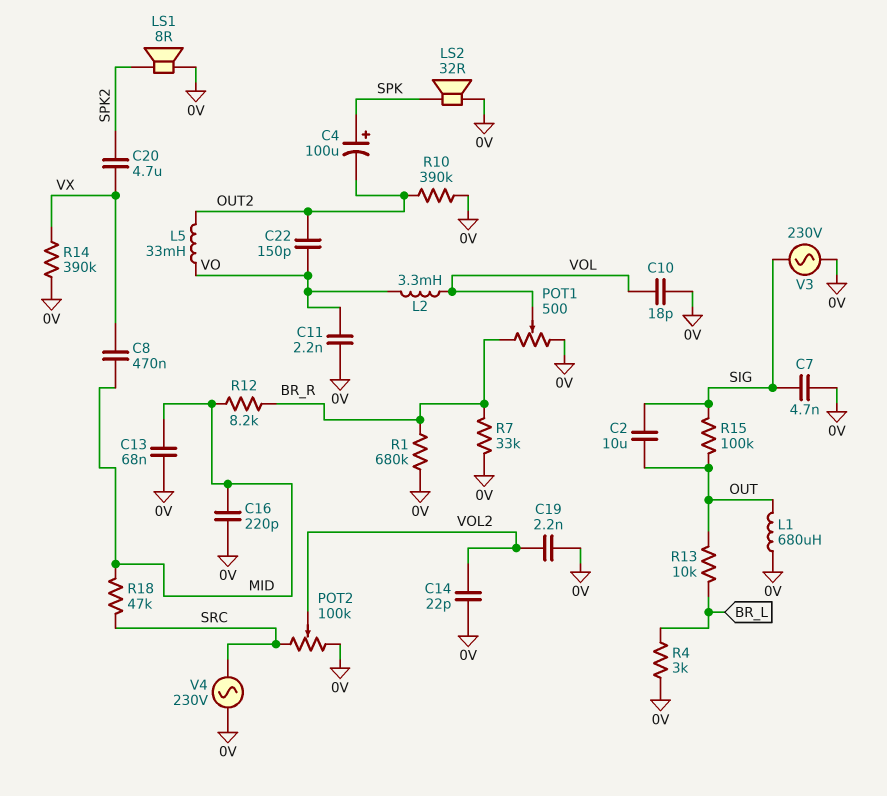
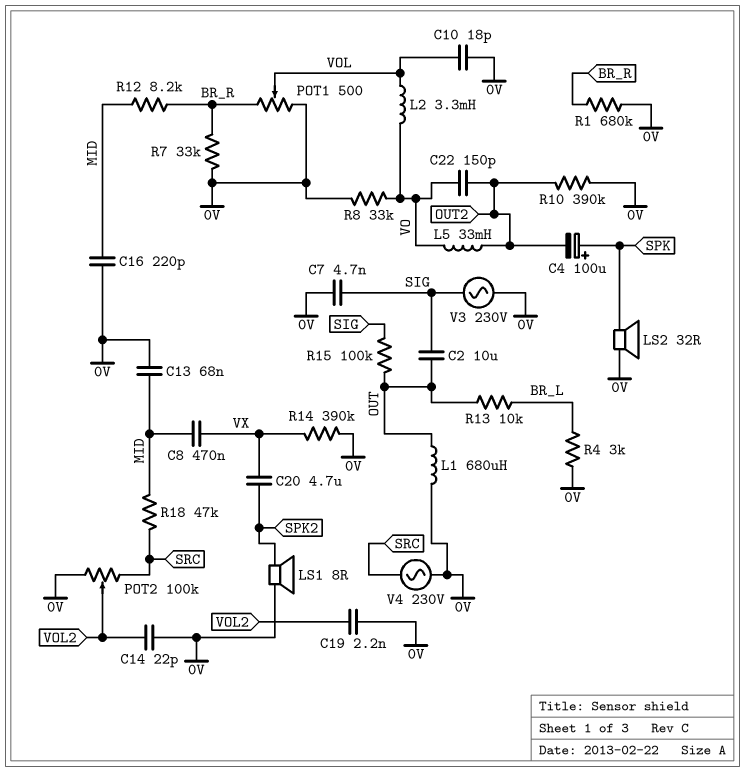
C11: 2.2nF (0V, VO) -> none
R8: none -> 33k (0V, VO)

